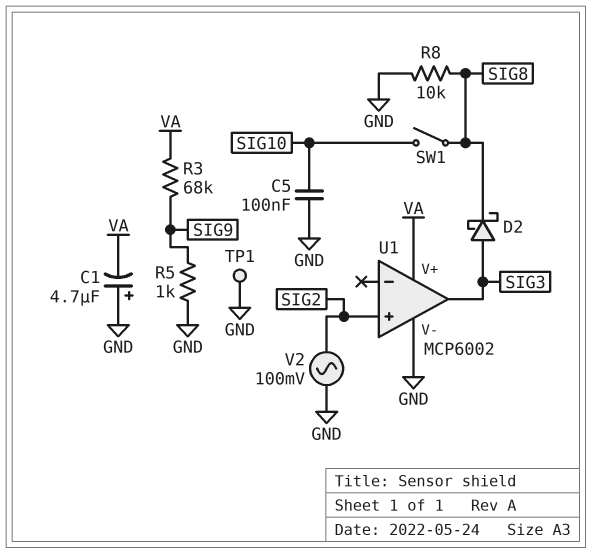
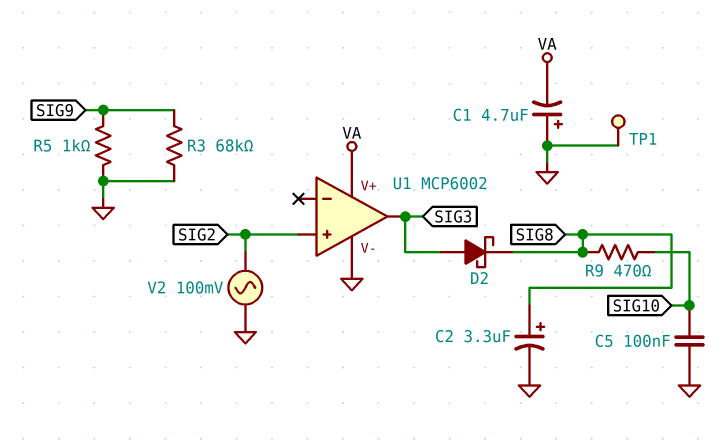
C2: none -> 3.3uF (plus SIG8, minus GND)
R3: 68k (SIG9, VA) -> 68k (GND, SIG9)
R8: 10k (GND, SIG8) -> none
R9: none -> 470 (SIG8, SIG10)
SW1: switch (SIG8, SIG10) -> none

